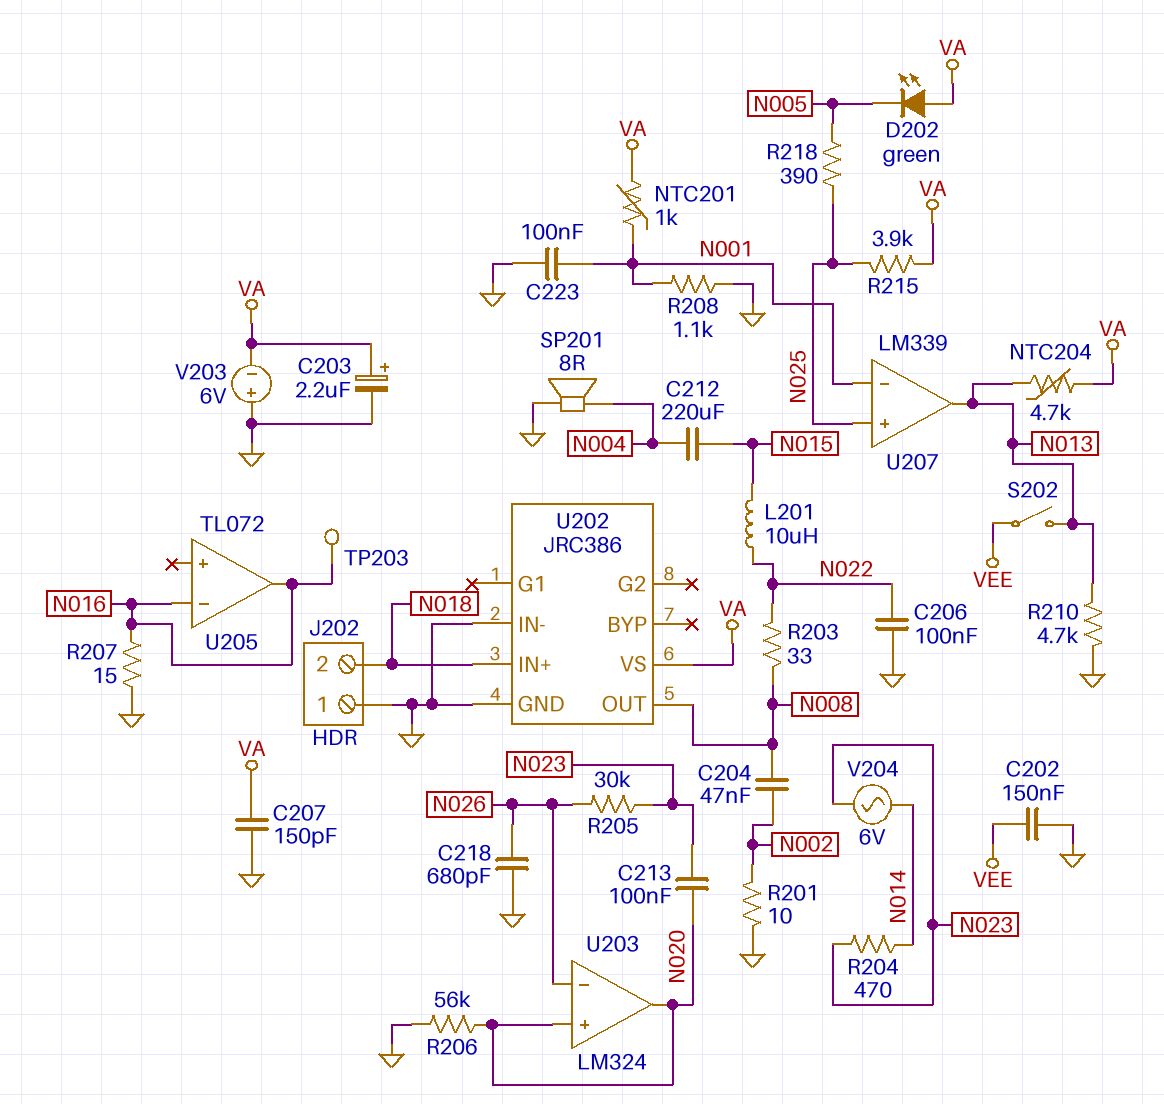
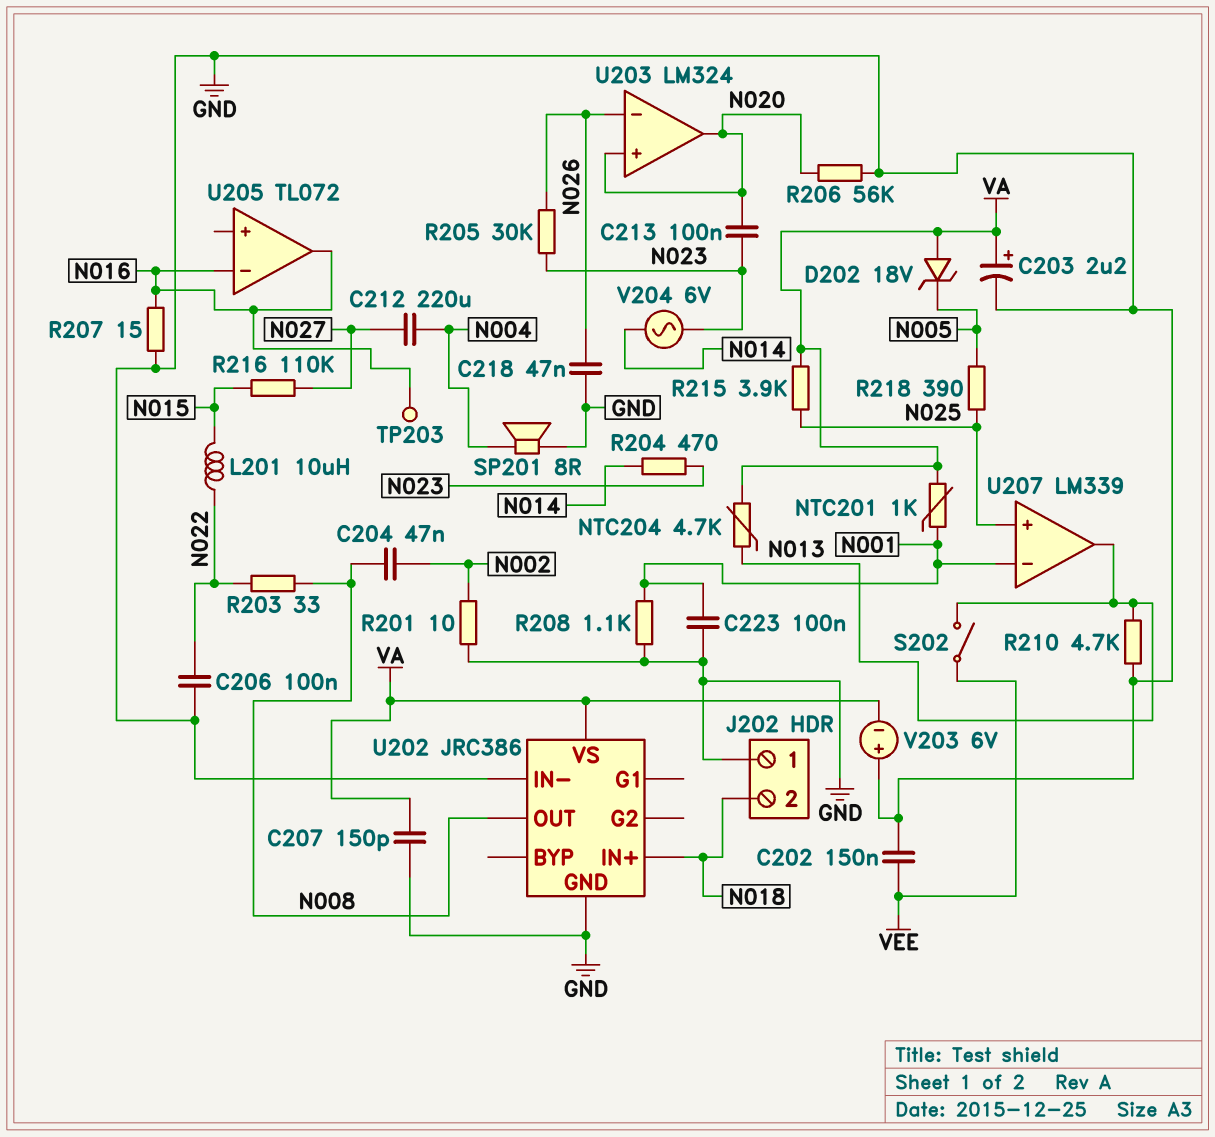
C212: 220uF (N004, N015) -> 220uF (N004, N027)
C218: 680pF (GND, N026) -> 47nF (GND, N026)
D202: LED green (A VA, K N005) -> zener 18V (A VA, K N005)
R216: none -> 110k (N015, N027)

